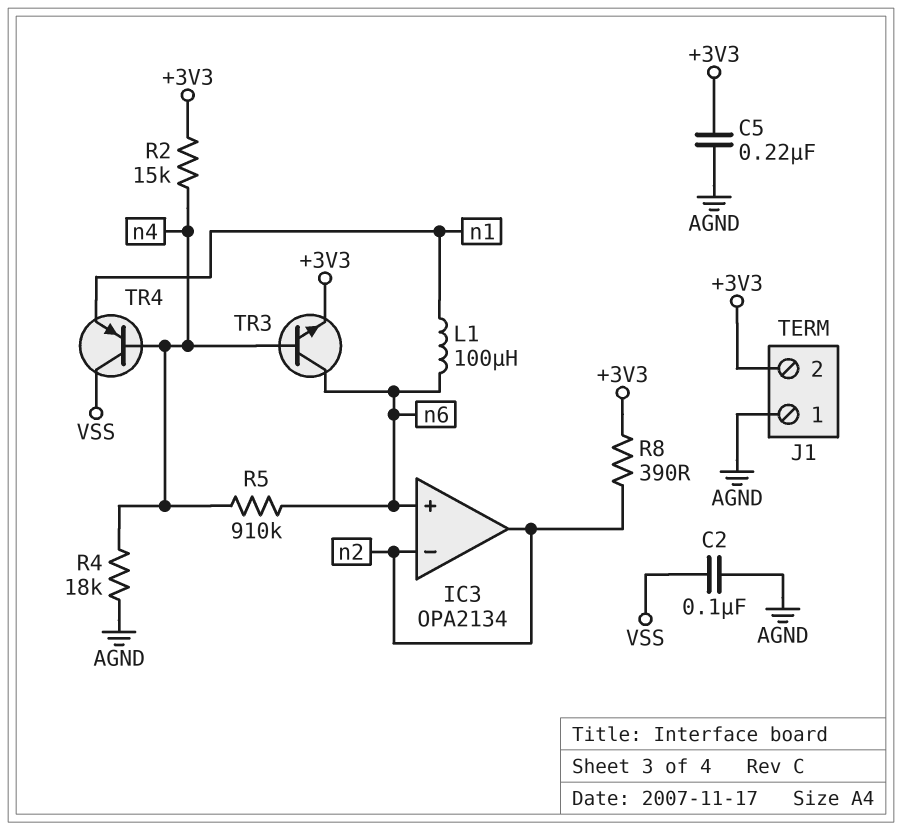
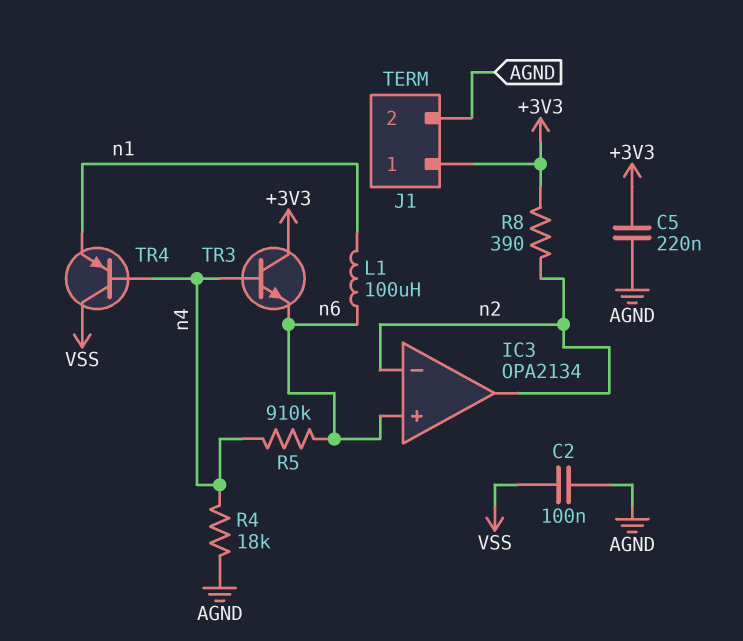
J1 pin 1: AGND -> +3V3
J1 pin 2: +3V3 -> AGND
R2: 15k (+3V3, n4) -> none
TR3: NPN (B n4, C n6, E +3V3) -> NPN (B n4, C +3V3, E n6)

